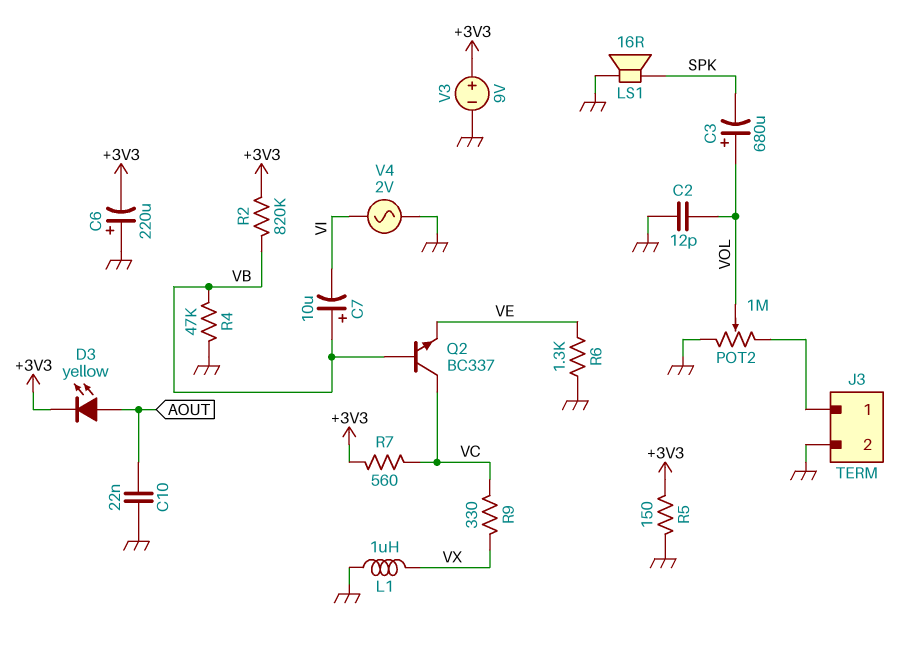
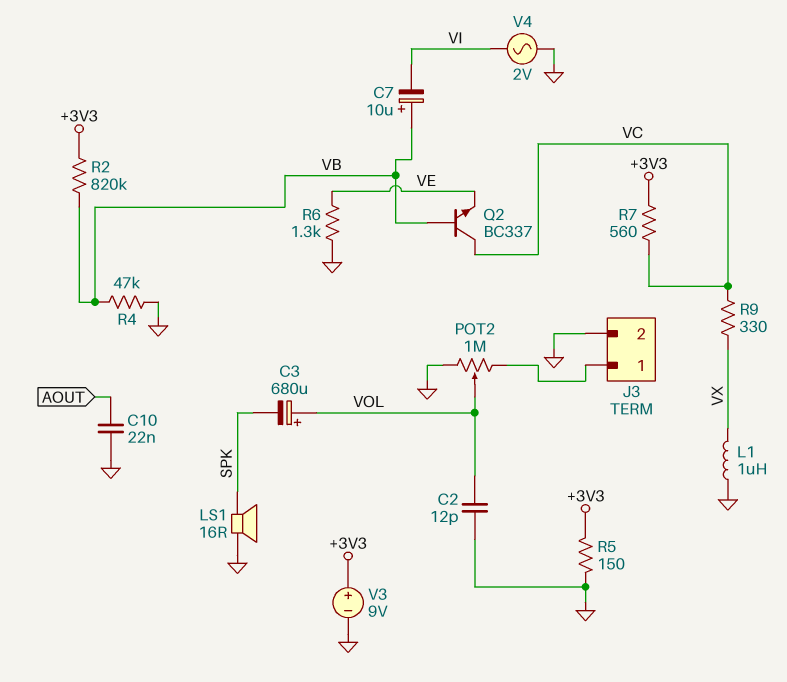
C6: 220uF (plus GND, minus +3V3) -> none
D3: LED yellow (A AOUT, K +3V3) -> none

